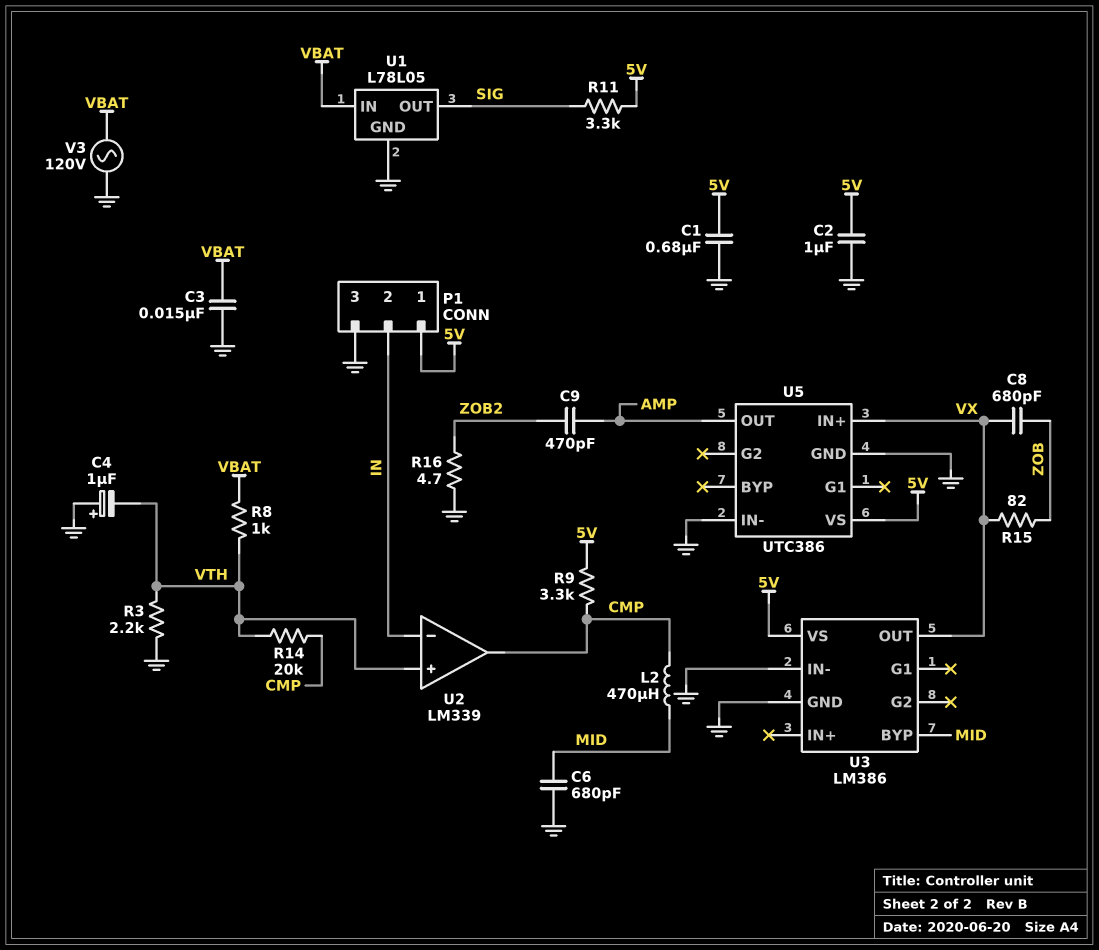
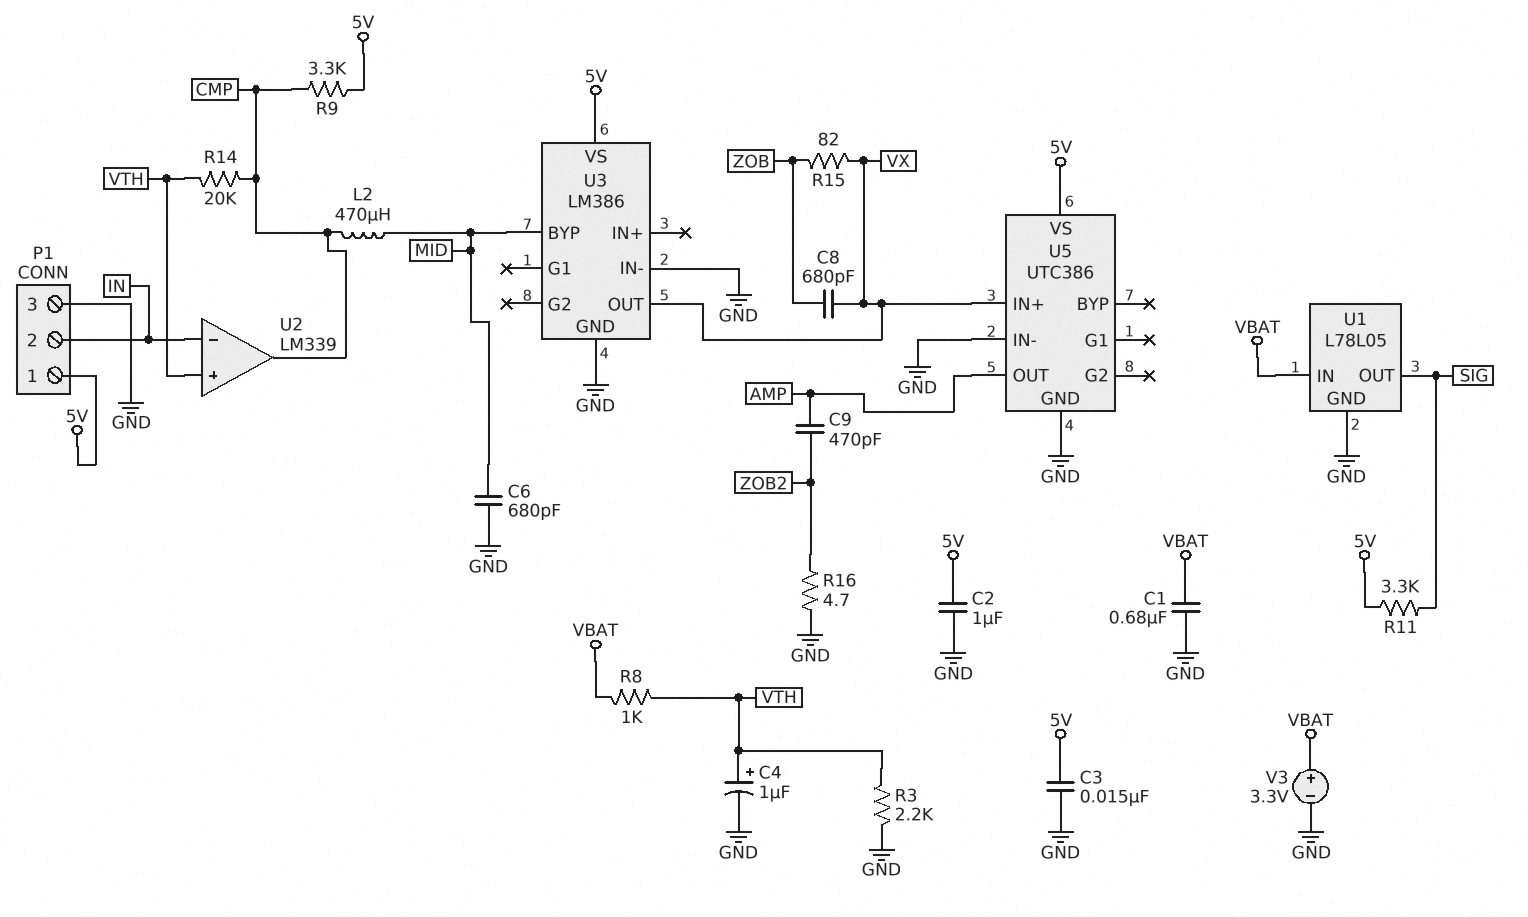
C1: 680nF (5V, GND) -> 680nF (GND, VBAT)
C3: 15nF (GND, VBAT) -> 15nF (5V, GND)
C4: 1uF (plus GND, minus VTH) -> 1uF (plus VTH, minus GND)
V3: AC 120V (GND, VBAT) -> 3.3V (plus VBAT, minus GND)

